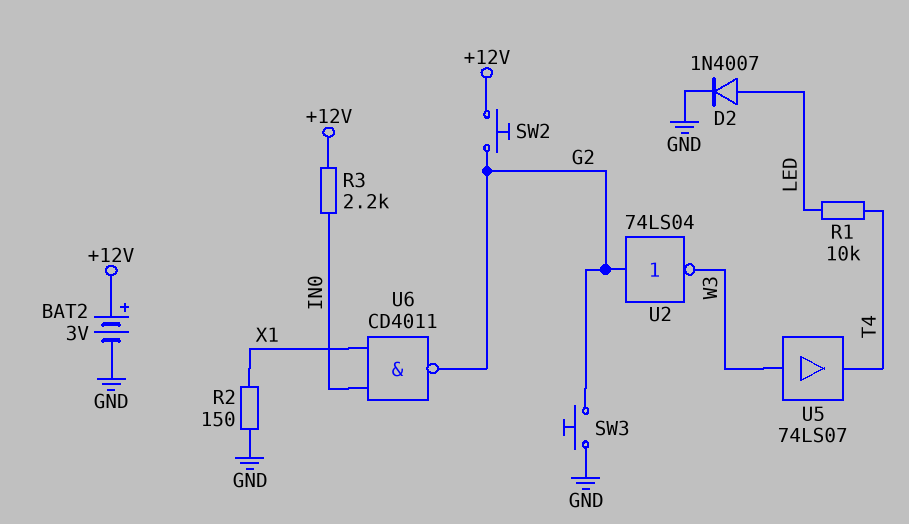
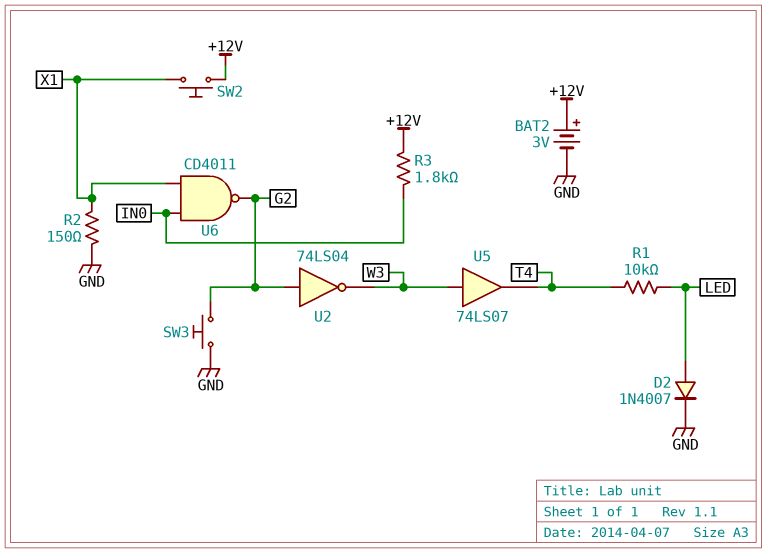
R3: 2.2k (+12V, IN0) -> 1.8k (+12V, IN0)
SW2: button (+12V, G2) -> button (+12V, X1)

